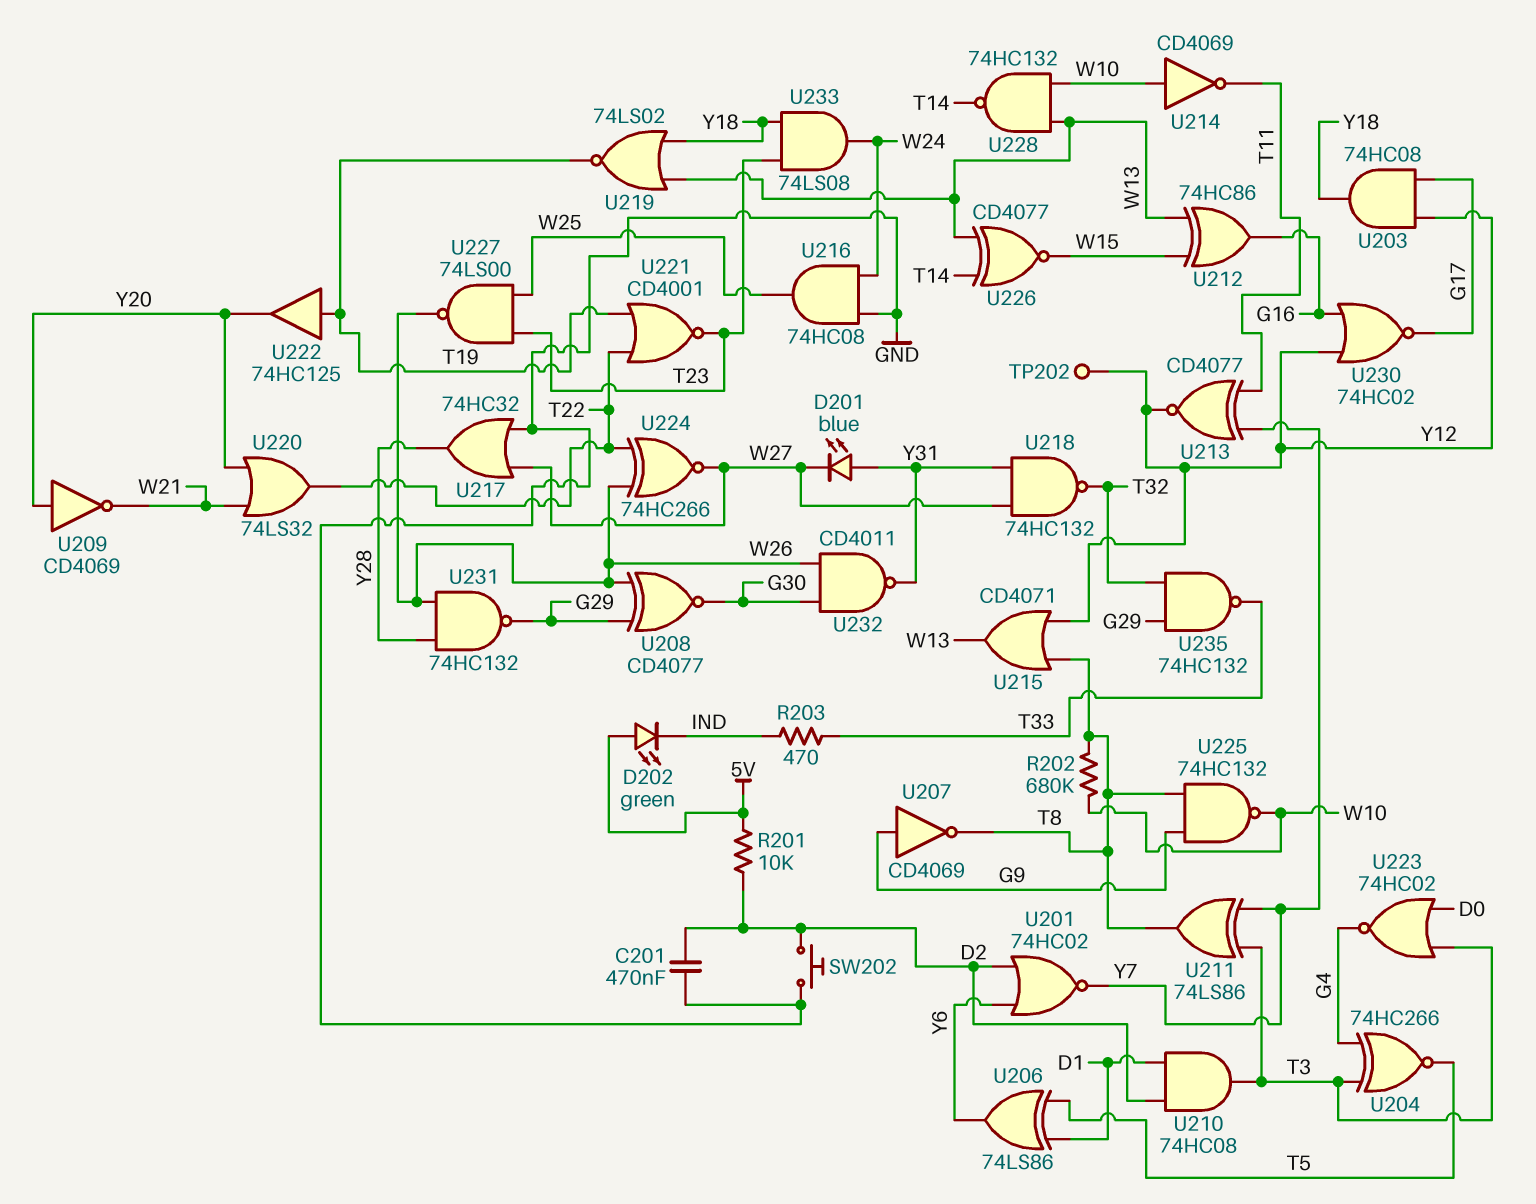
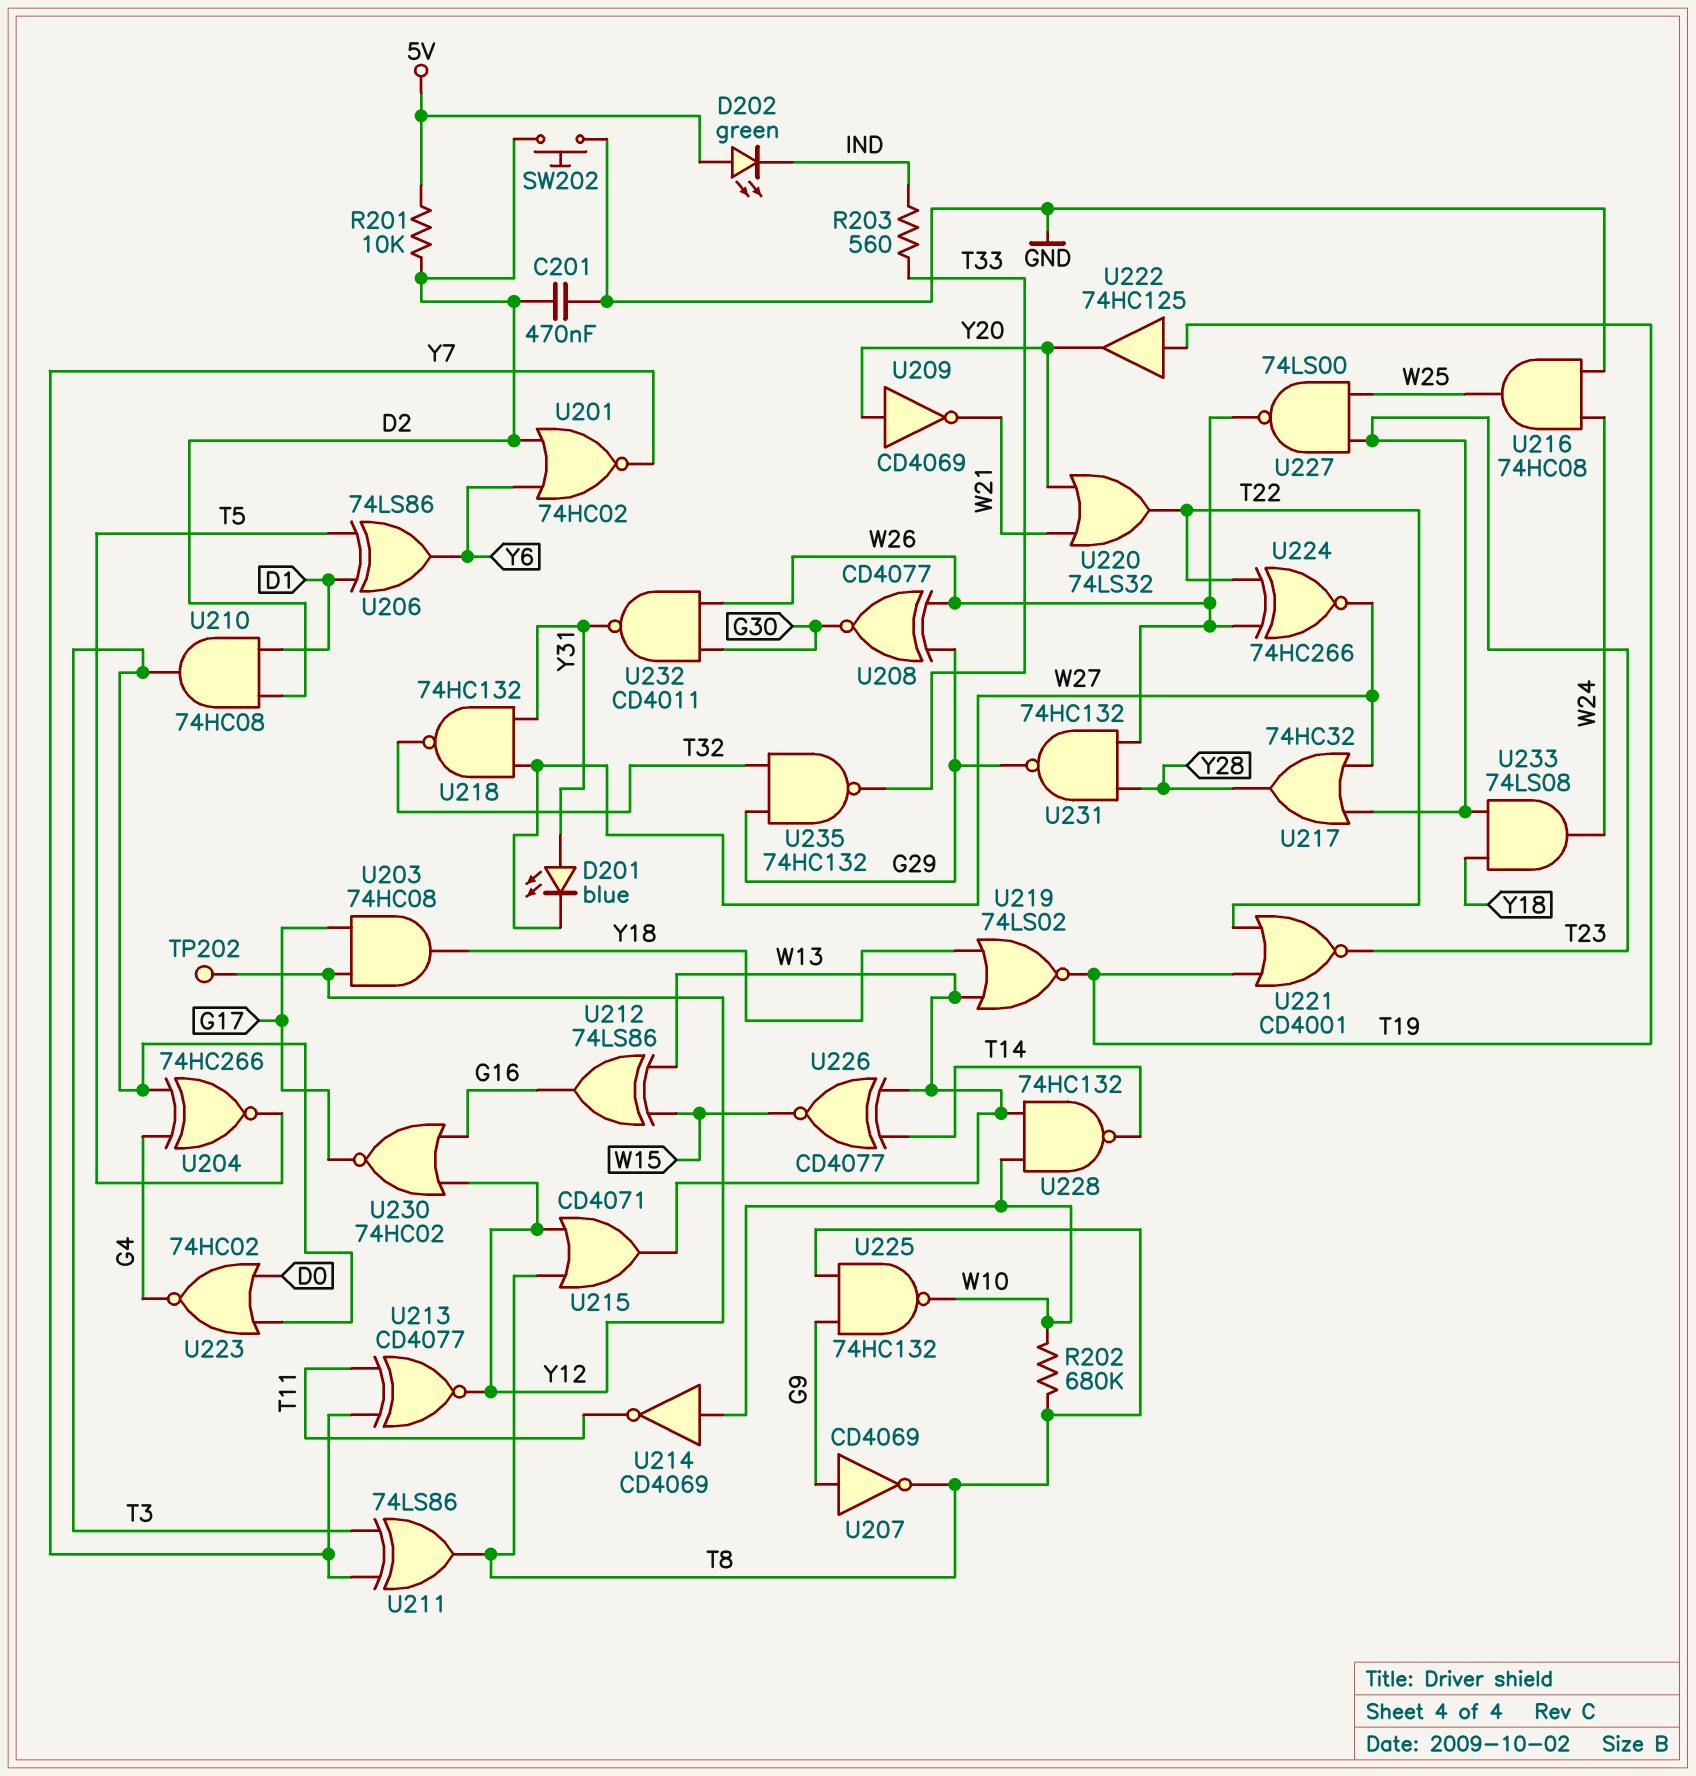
R203: 470 (IND, T33) -> 560 (IND, T33)
U212: XOR 74HC86 (in W13, in W15, out G16) -> XOR 74LS86 (in W13, in W15, out G16)
U217: OR 74HC32 (in GND, in W27, out Y28) -> OR 74HC32 (in T23, in W27, out Y28)

